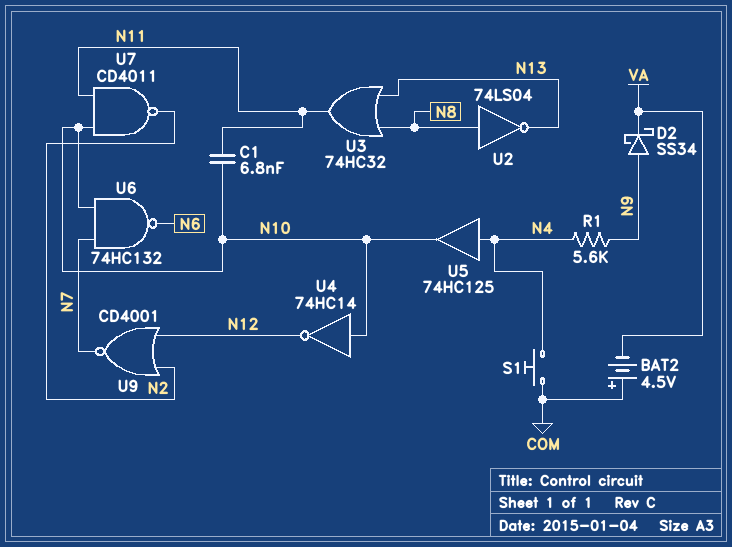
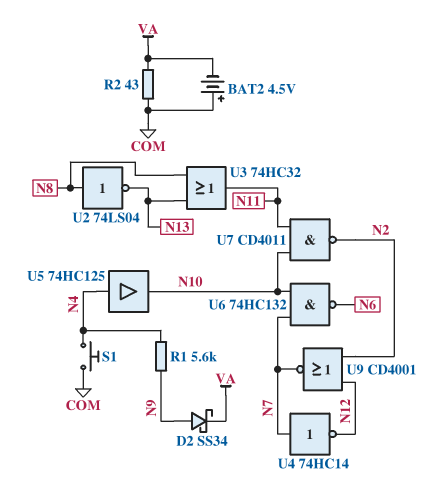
C1: 6.8nF (N10, N11) -> none
R2: none -> 43 (COM, VA)
U4: NOT 74HC14 (in N10, out N12) -> NOT 74HC14 (in N7, out N12)

